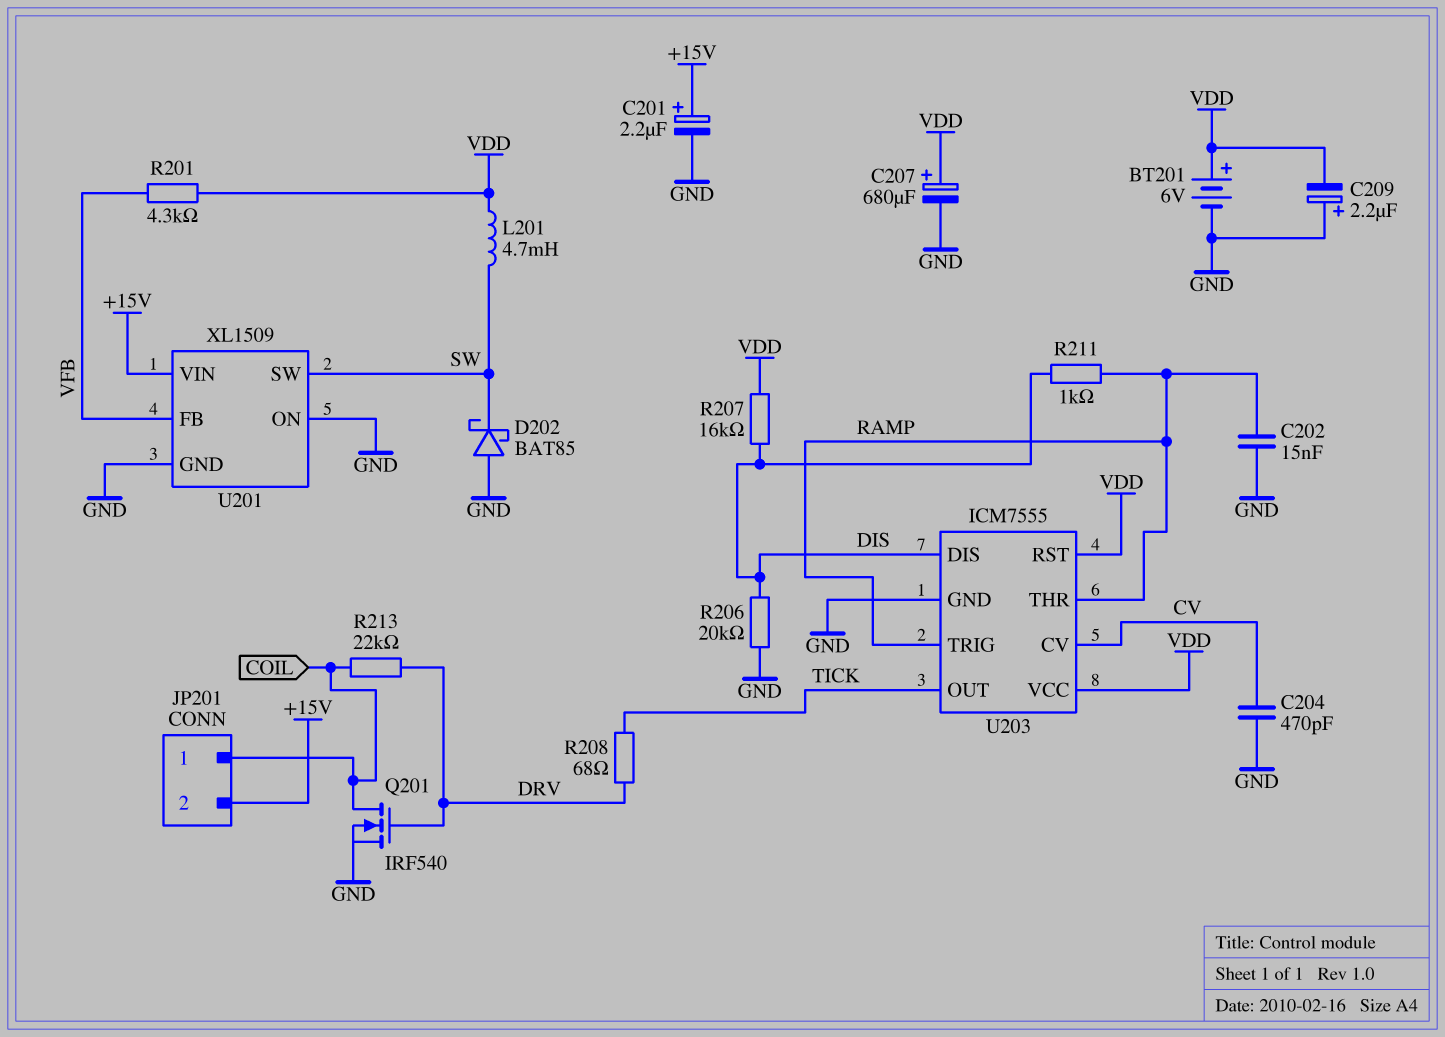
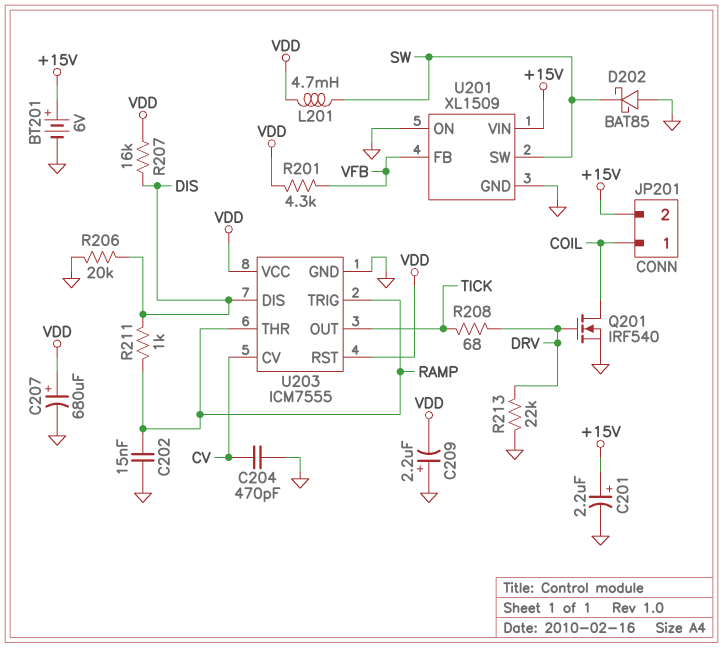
BT201: 6V (plus VDD, minus GND) -> 6V (plus +15V, minus GND)
R213: 22k (COIL, DRV) -> 22k (DRV, GND)

